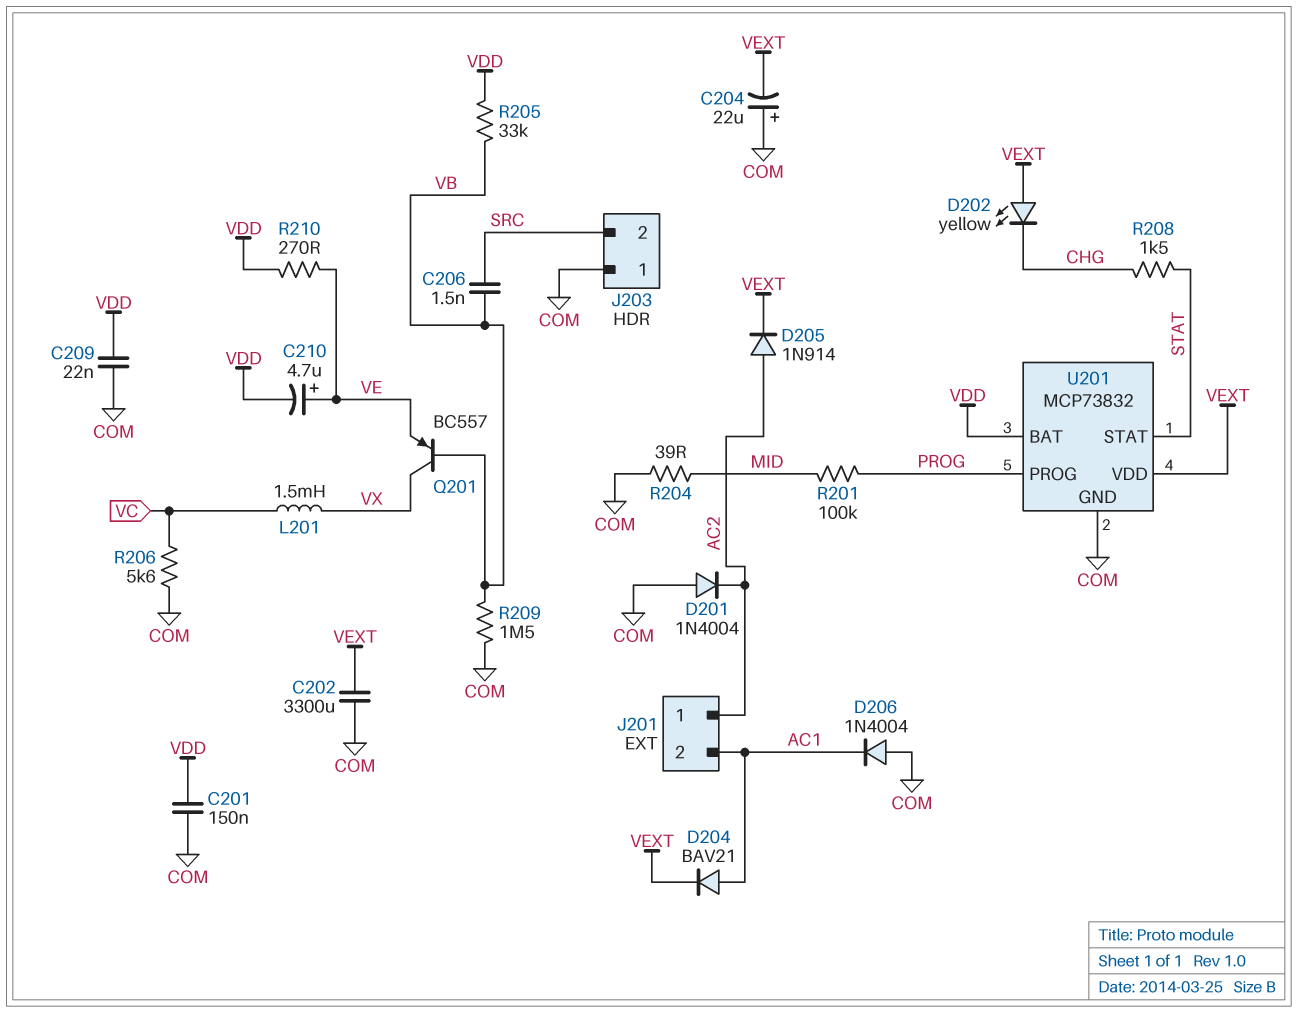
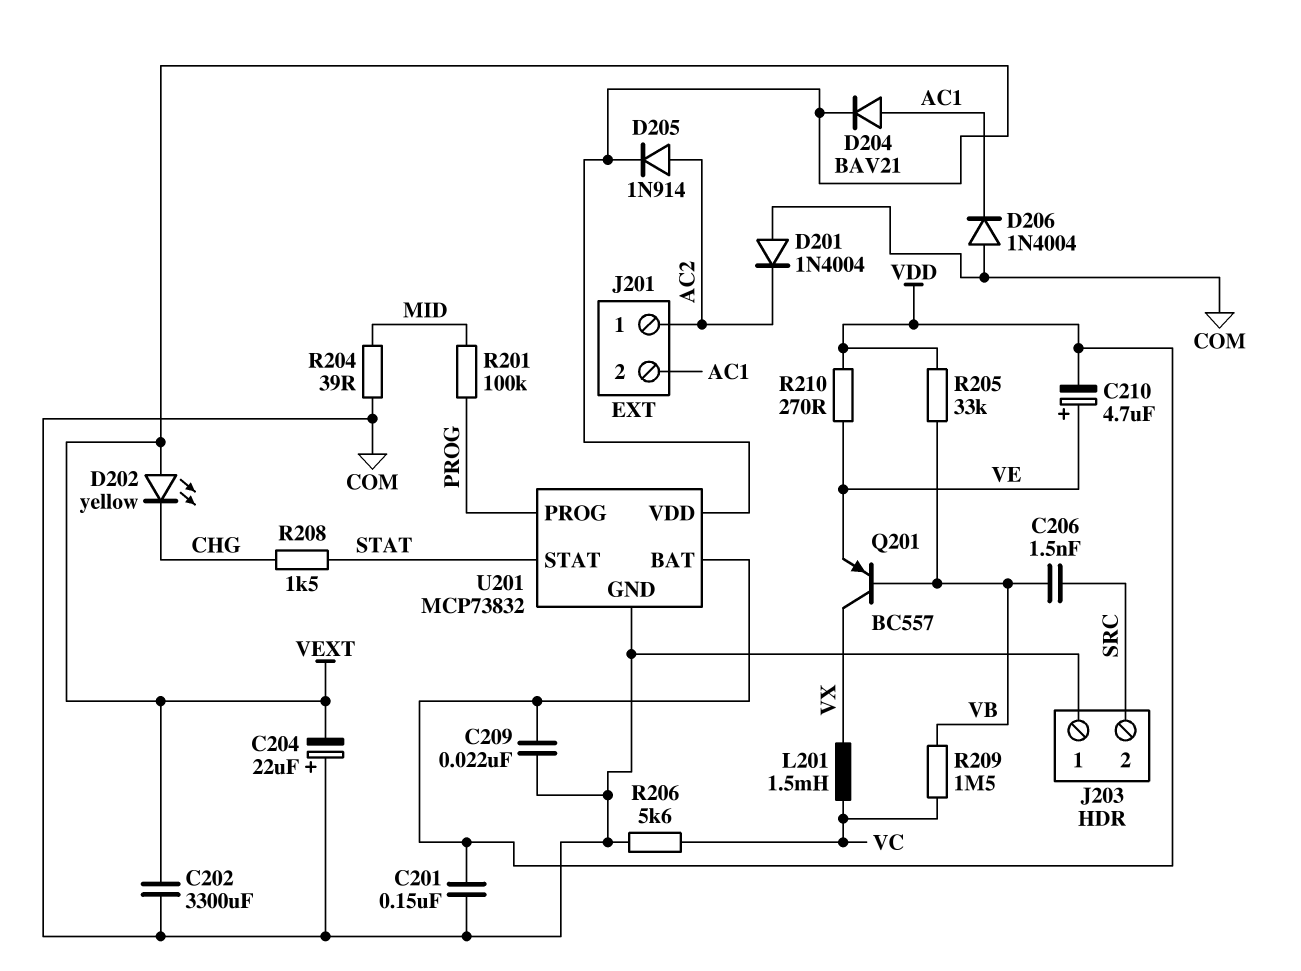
R209: 1.5M (COM, VB) -> 1.5M (VB, VC)

